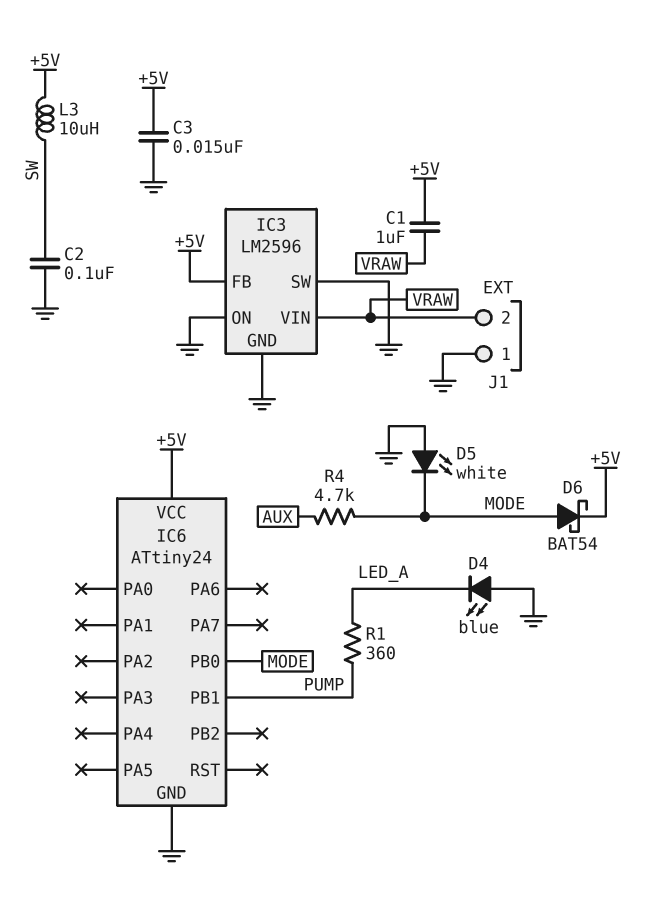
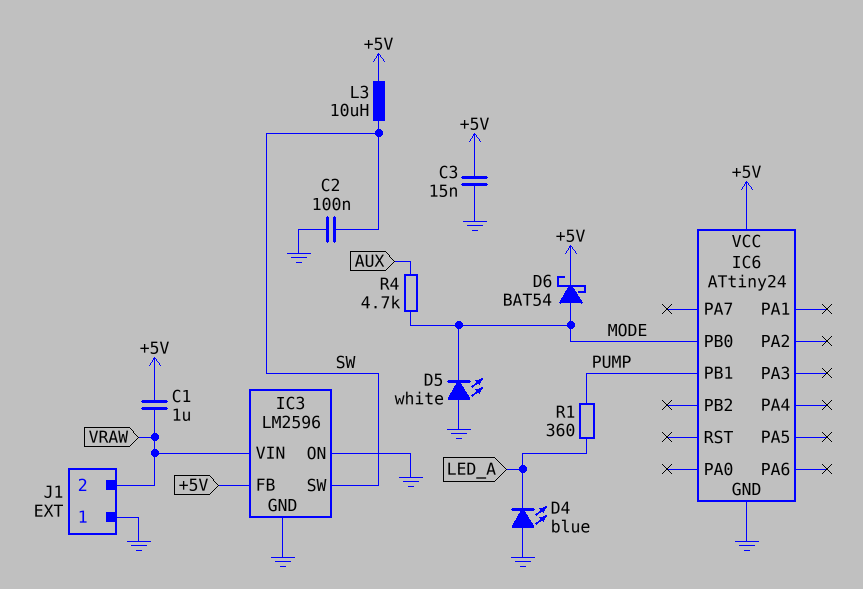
IC3 pin SW: GND -> SW

